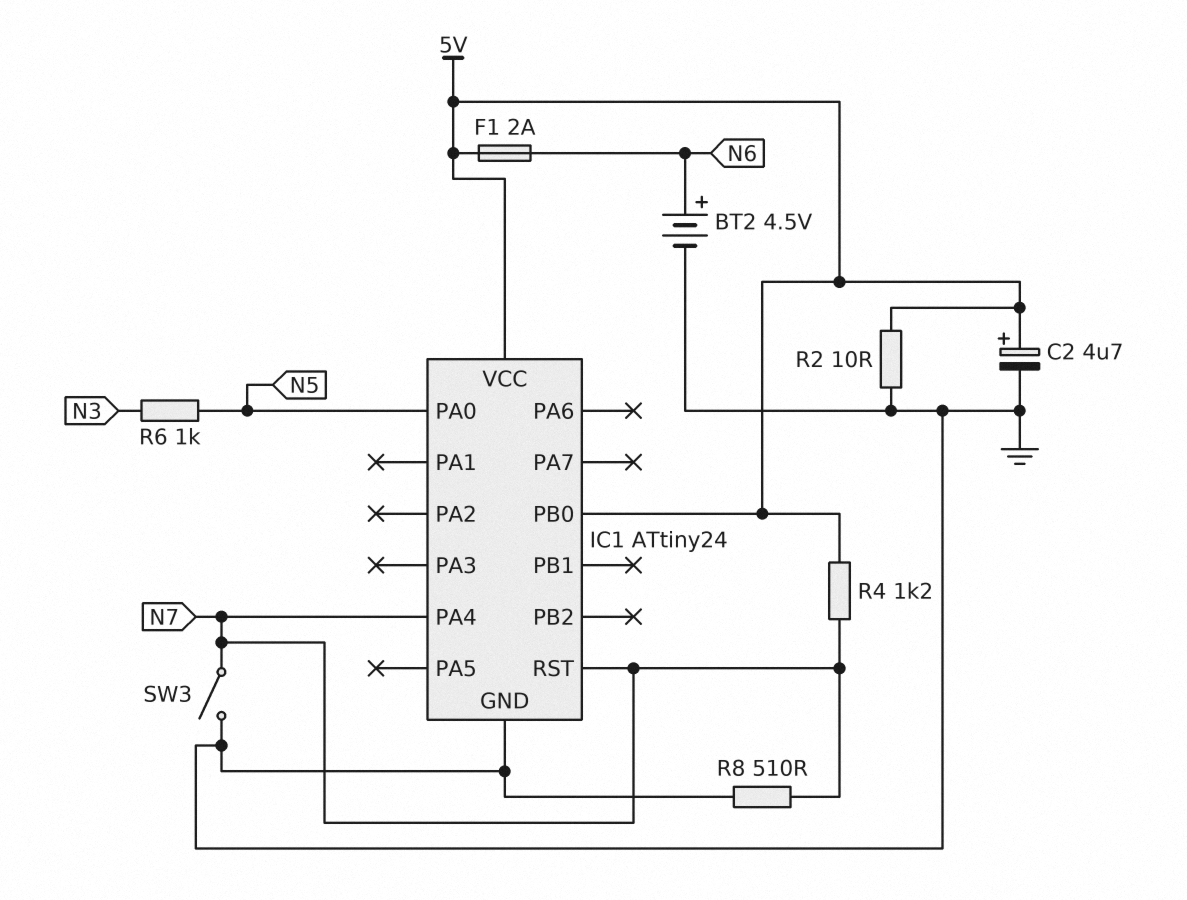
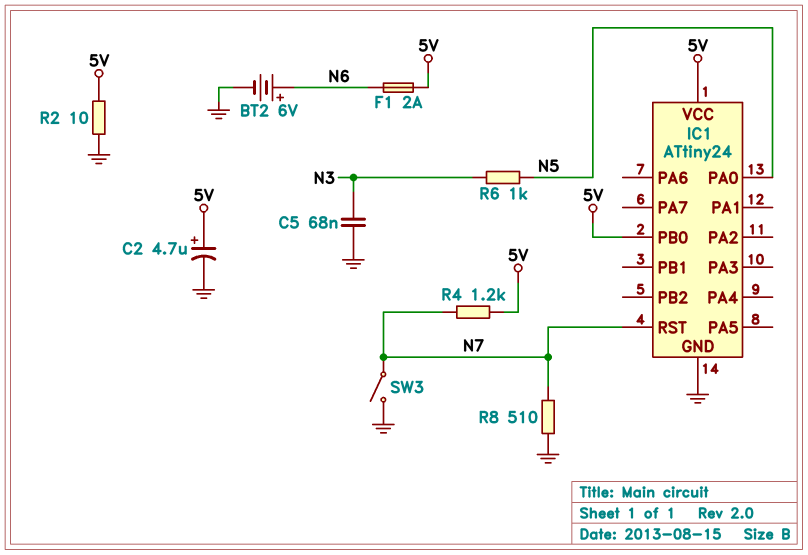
BT2: 4.5V (plus N6, minus GND) -> 6V (plus N6, minus GND)
C5: none -> 68nF (GND, N3)
IC1 pin PA4: N7 -> none

